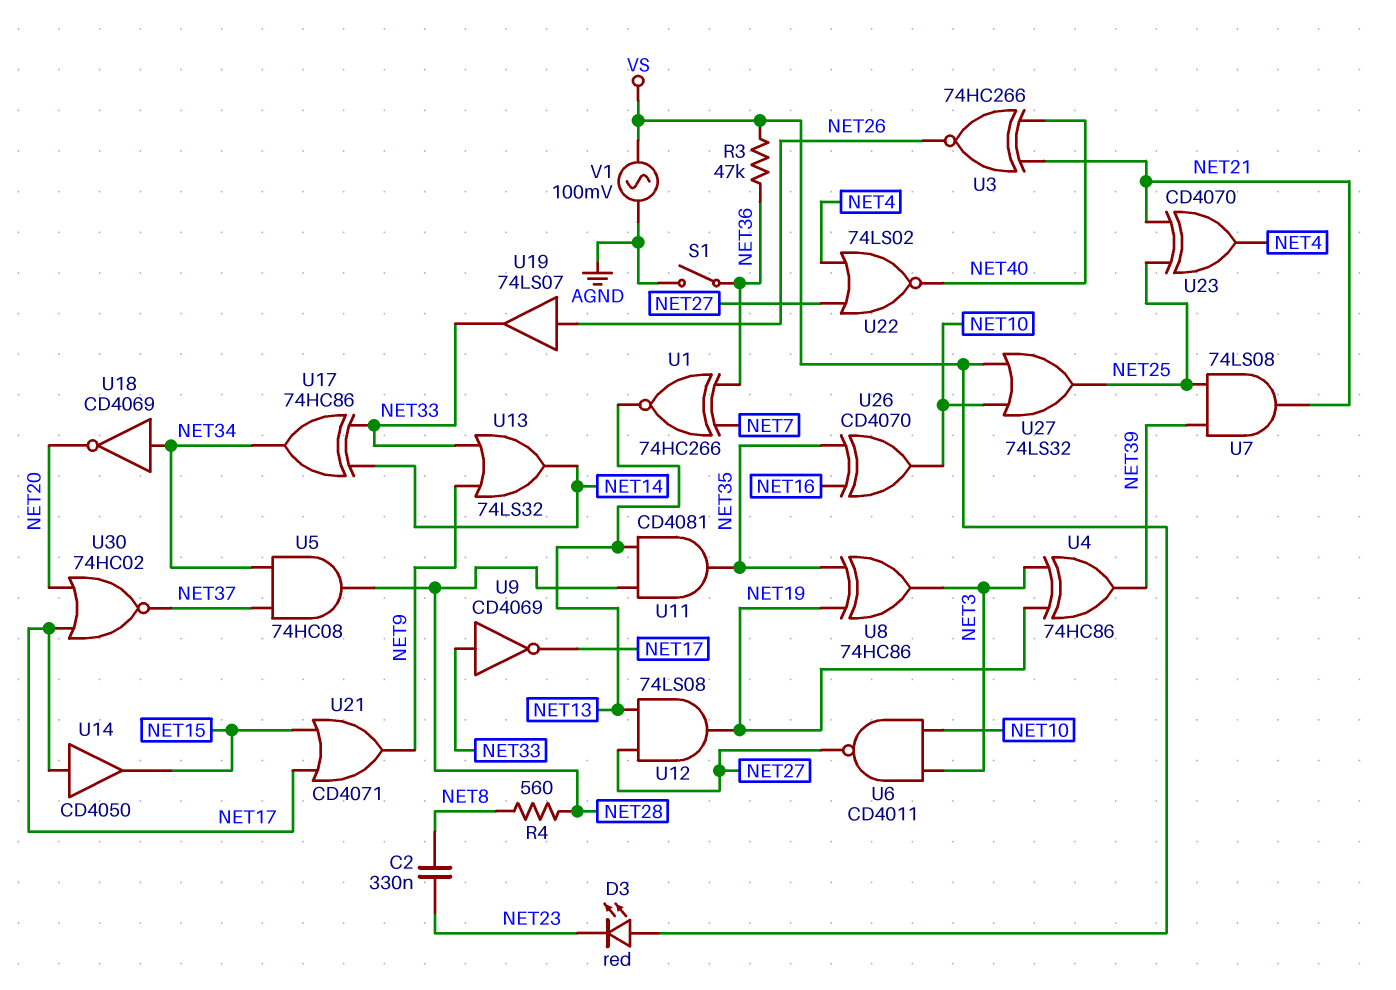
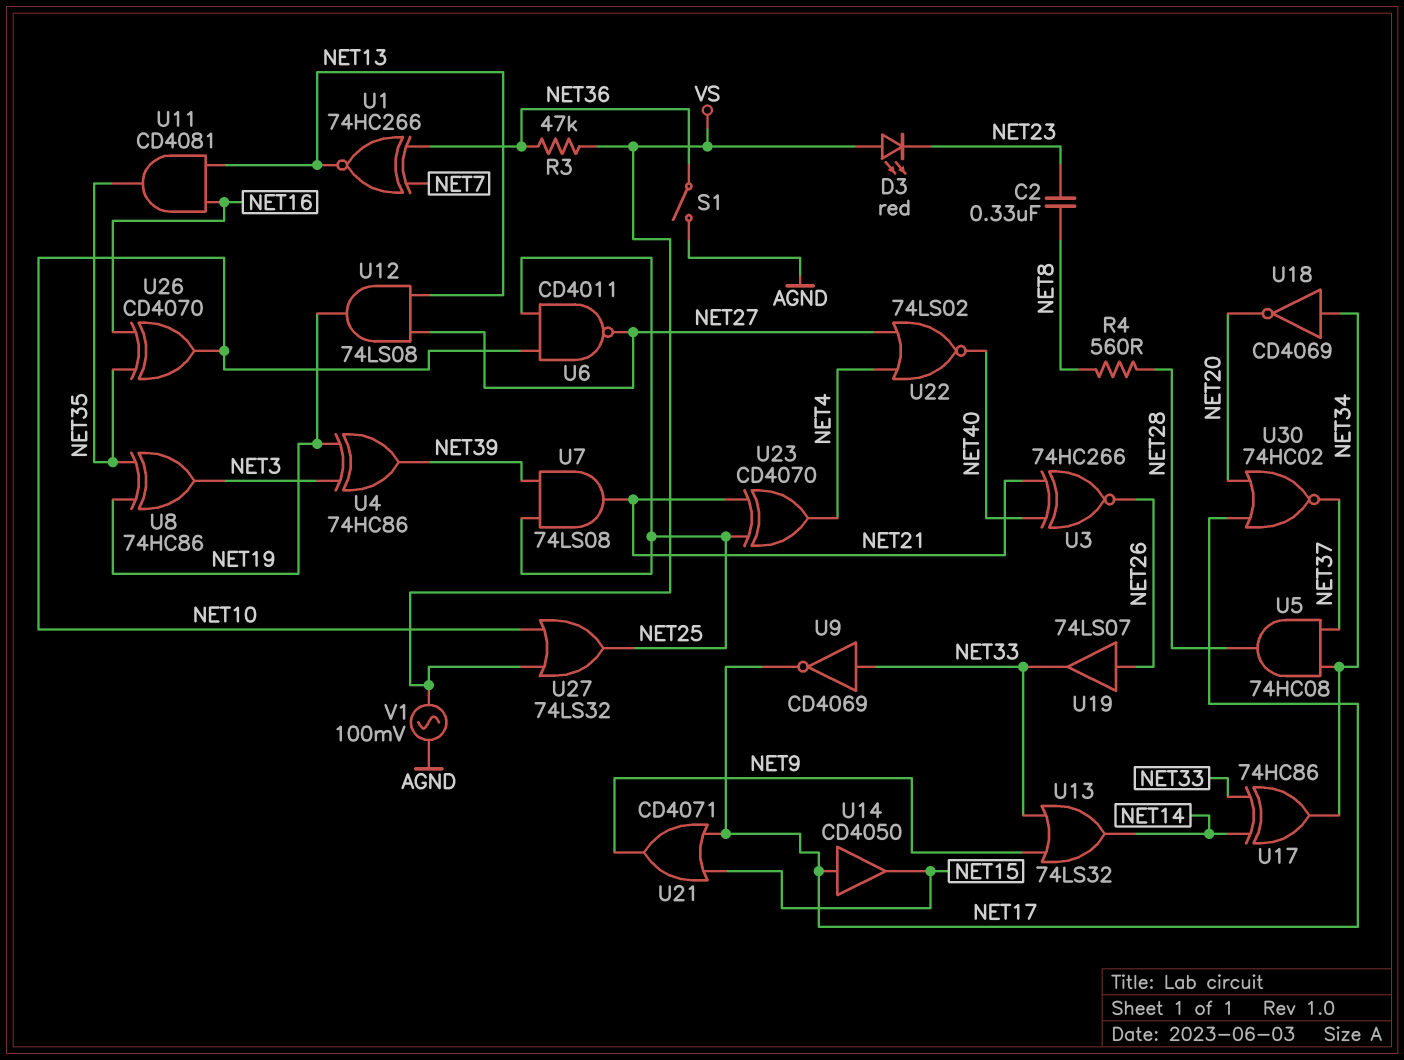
U6: NAND CD4011 (in NET3, in NET10, out NET27) -> NAND CD4011 (in NET10, in NET25, out NET27)
U11: AND CD4081 (in NET13, in NET28, out NET35) -> AND CD4081 (in NET13, in NET16, out NET35)

